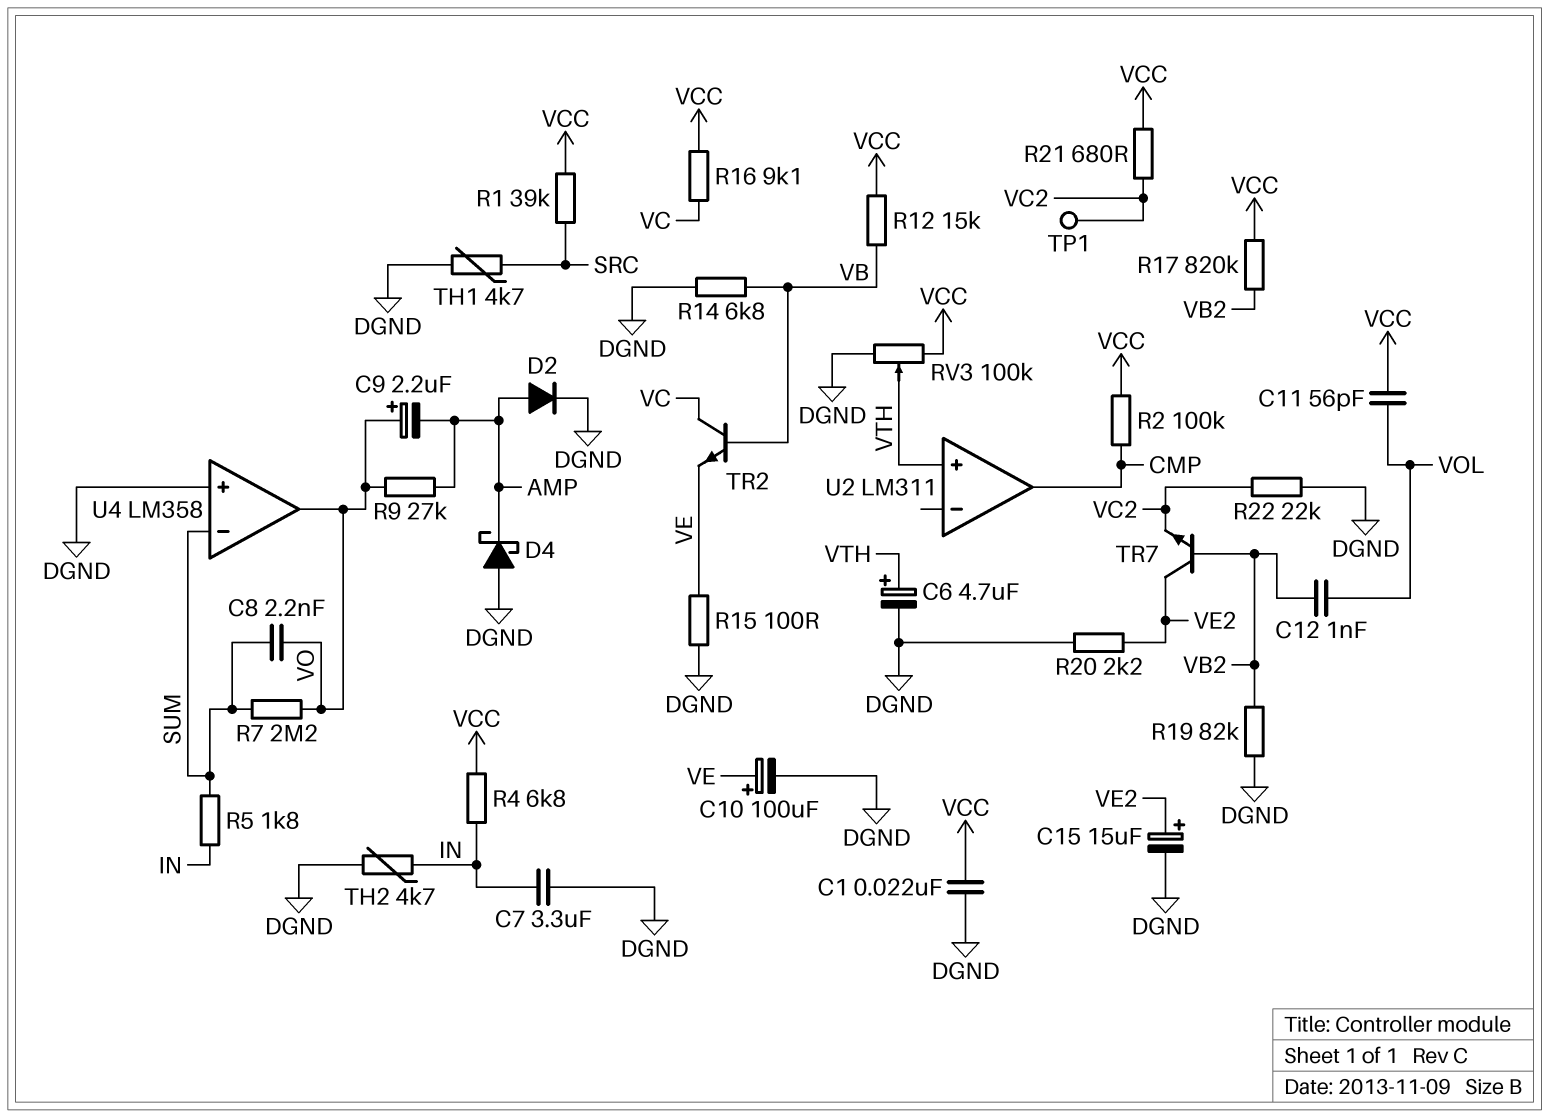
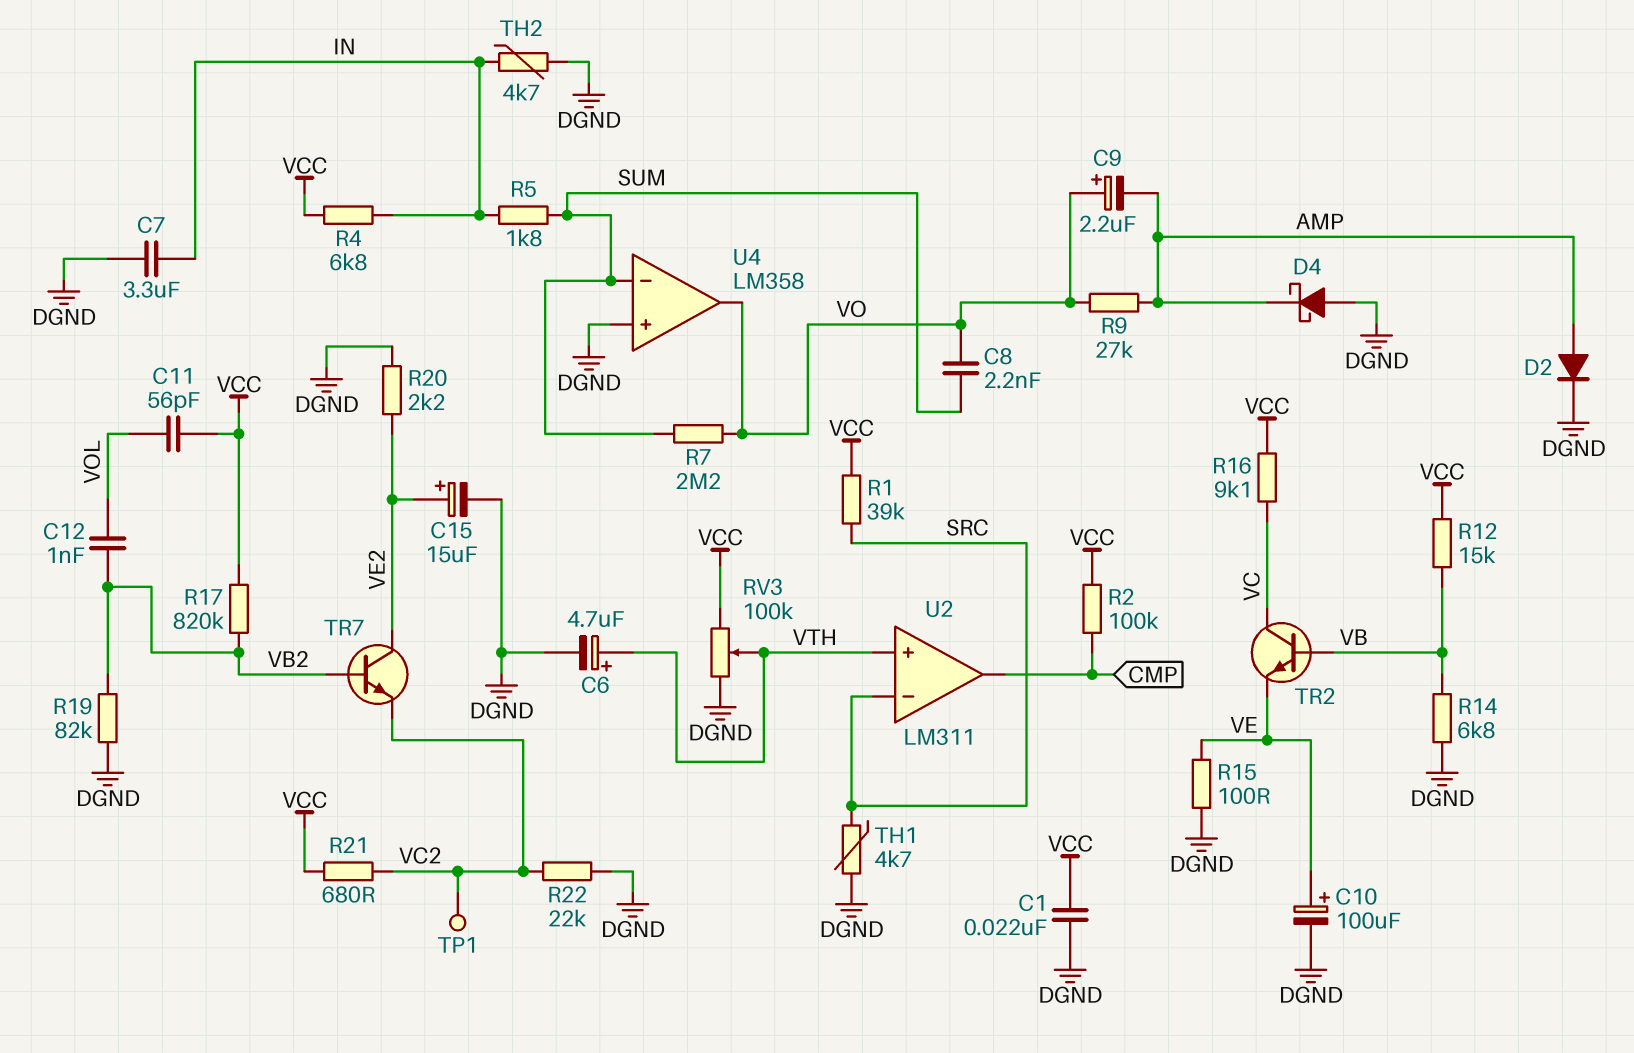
U2 pin in-: none -> SRC

